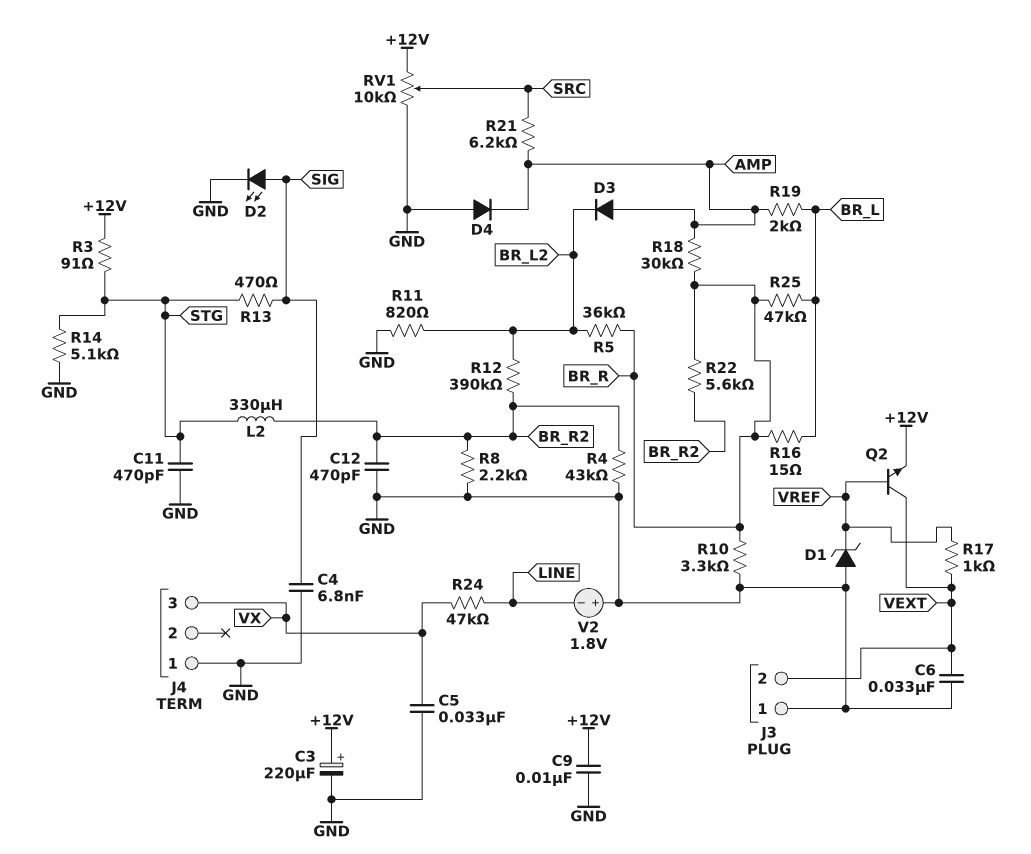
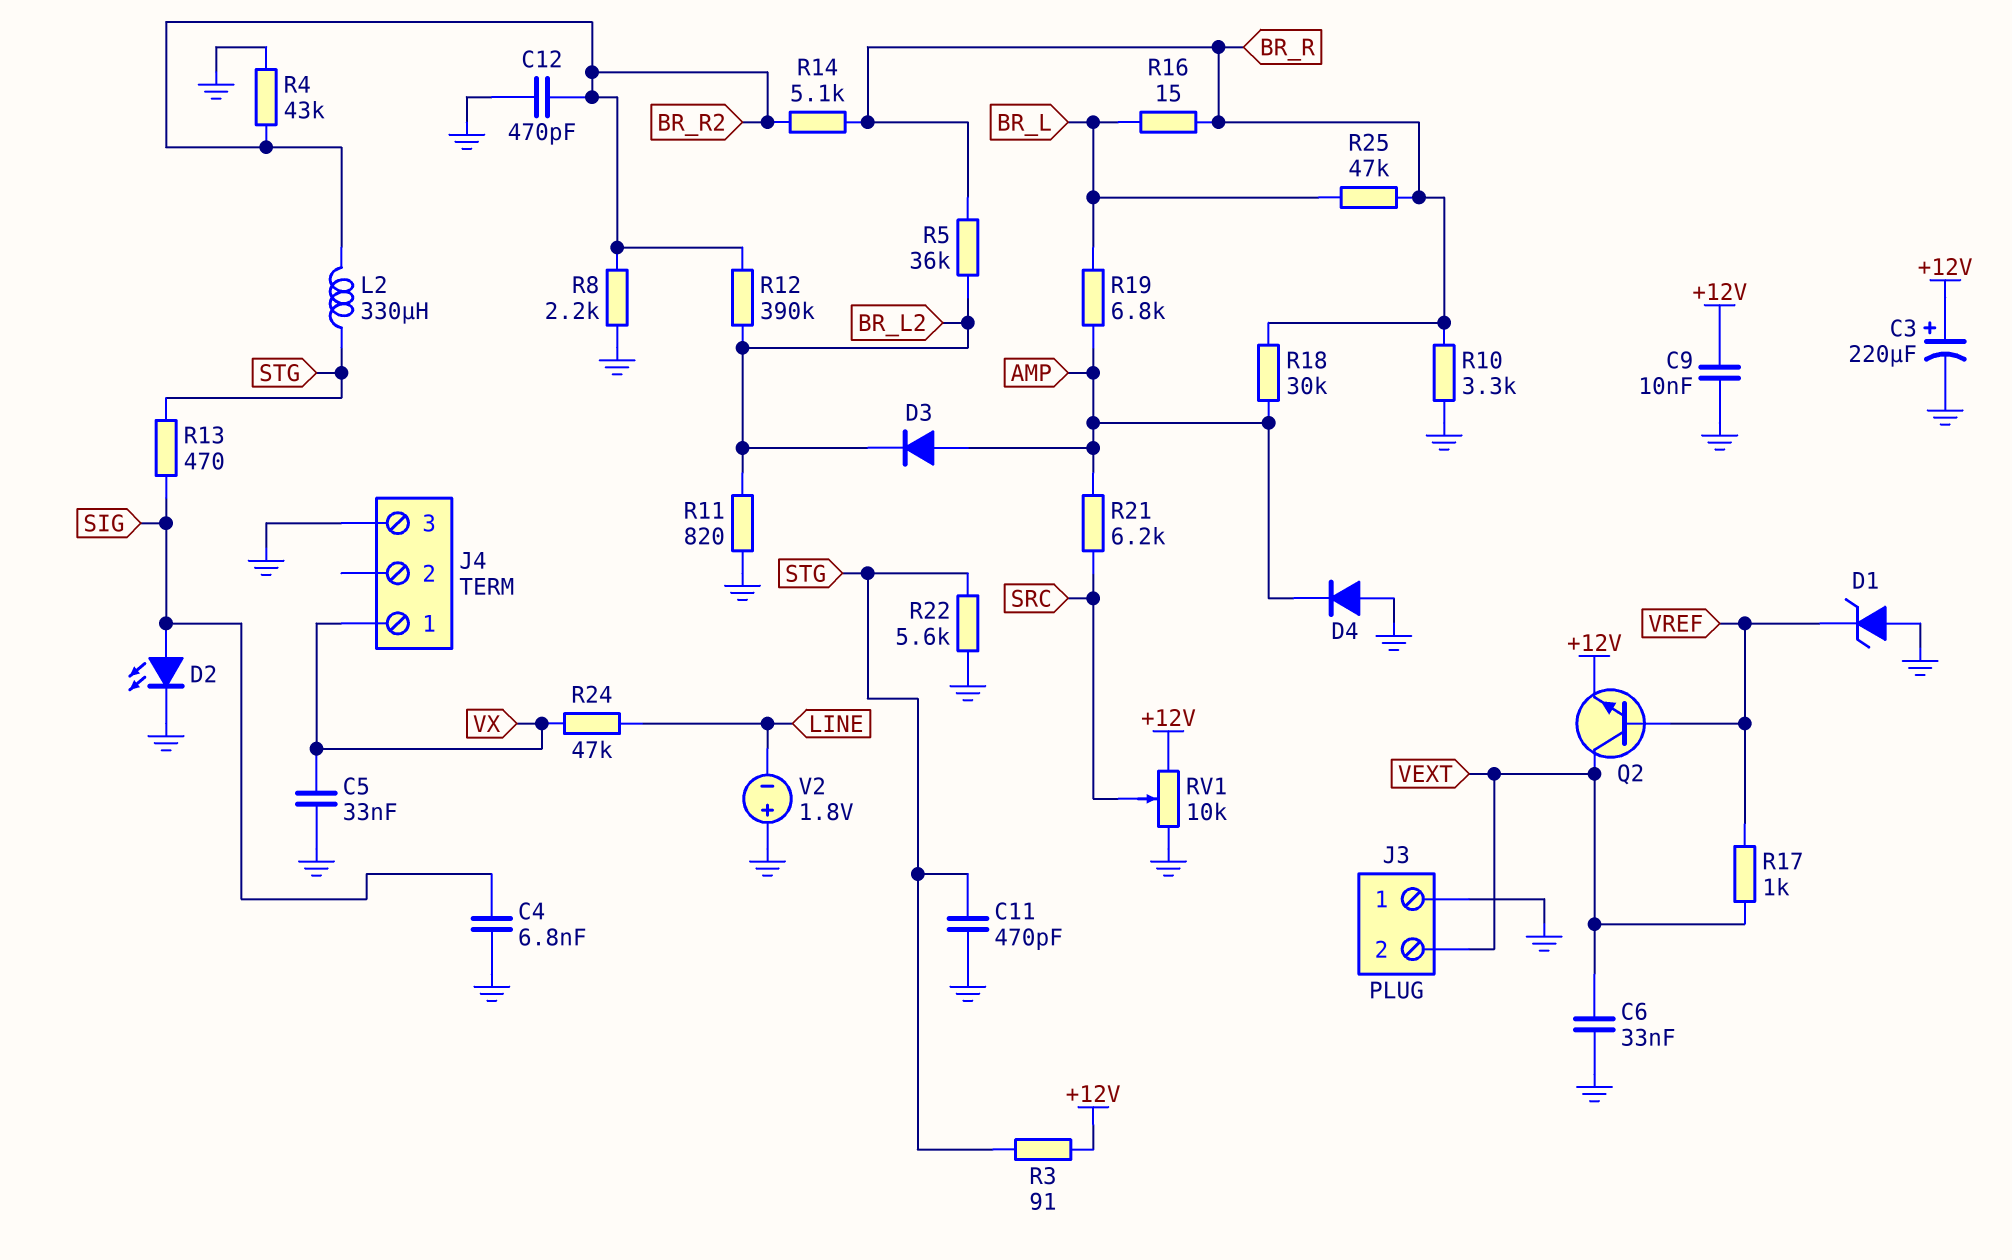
J4 pin 1: GND -> VX
J4 pin 3: VX -> GND
R14: 5.1k (GND, STG) -> 5.1k (BR_R, BR_R2)
R19: 2k (AMP, BR_L) -> 6.8k (AMP, BR_L)
R22: 5.6k (BR_R, BR_R2) -> 5.6k (GND, STG)

